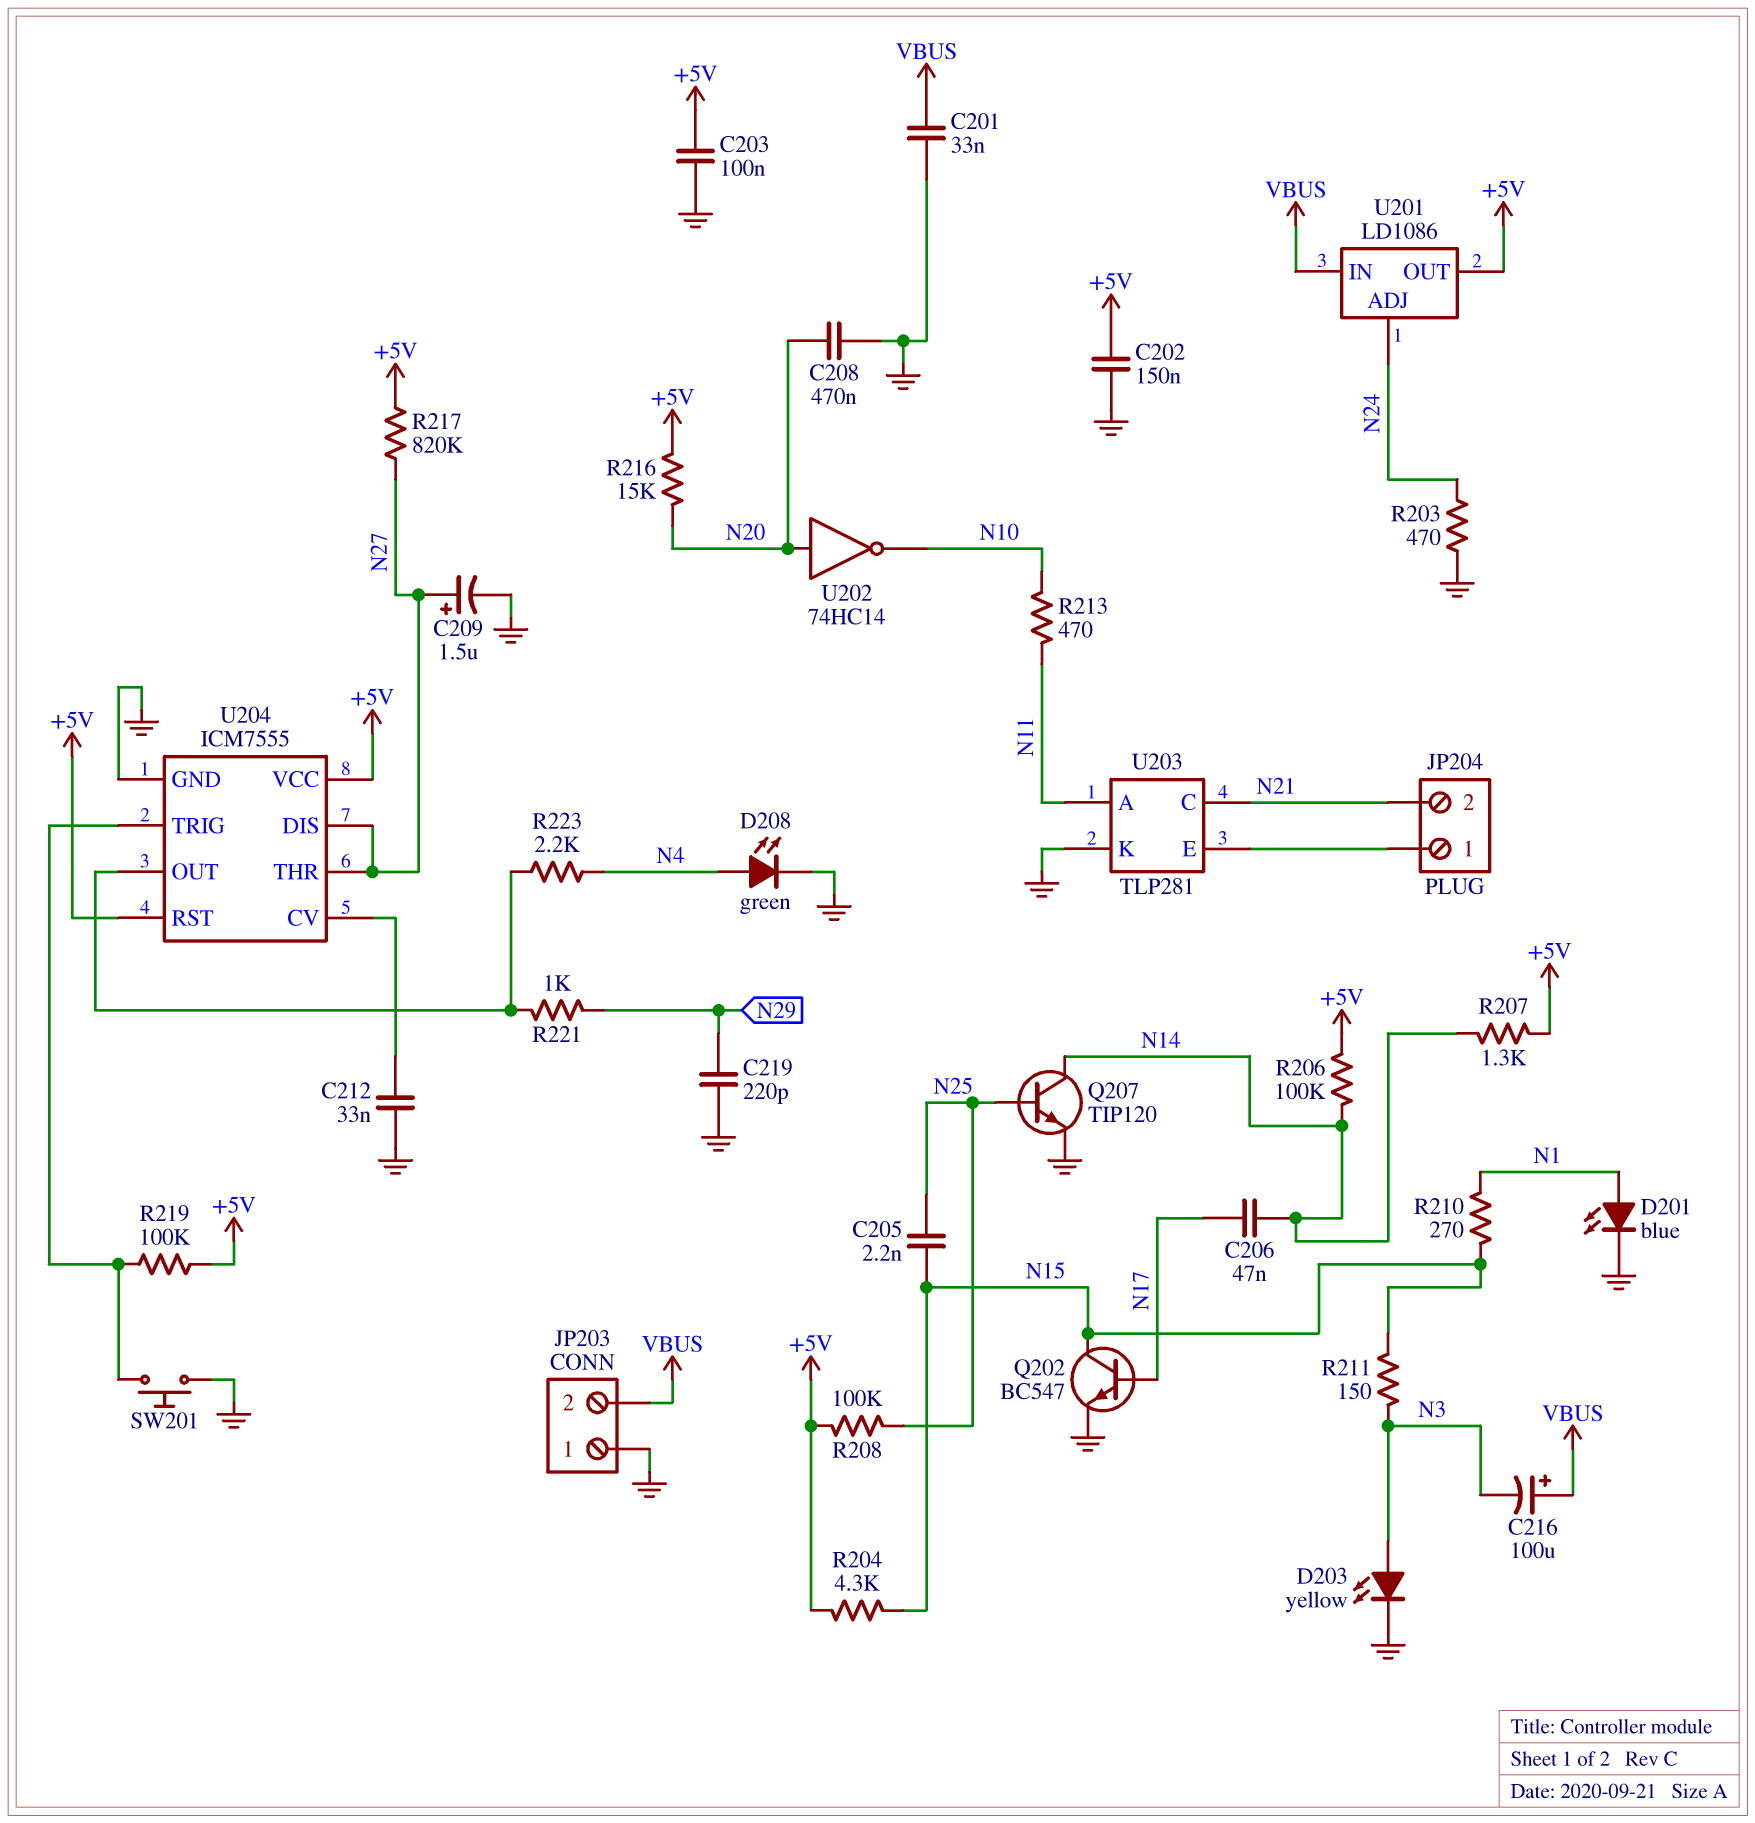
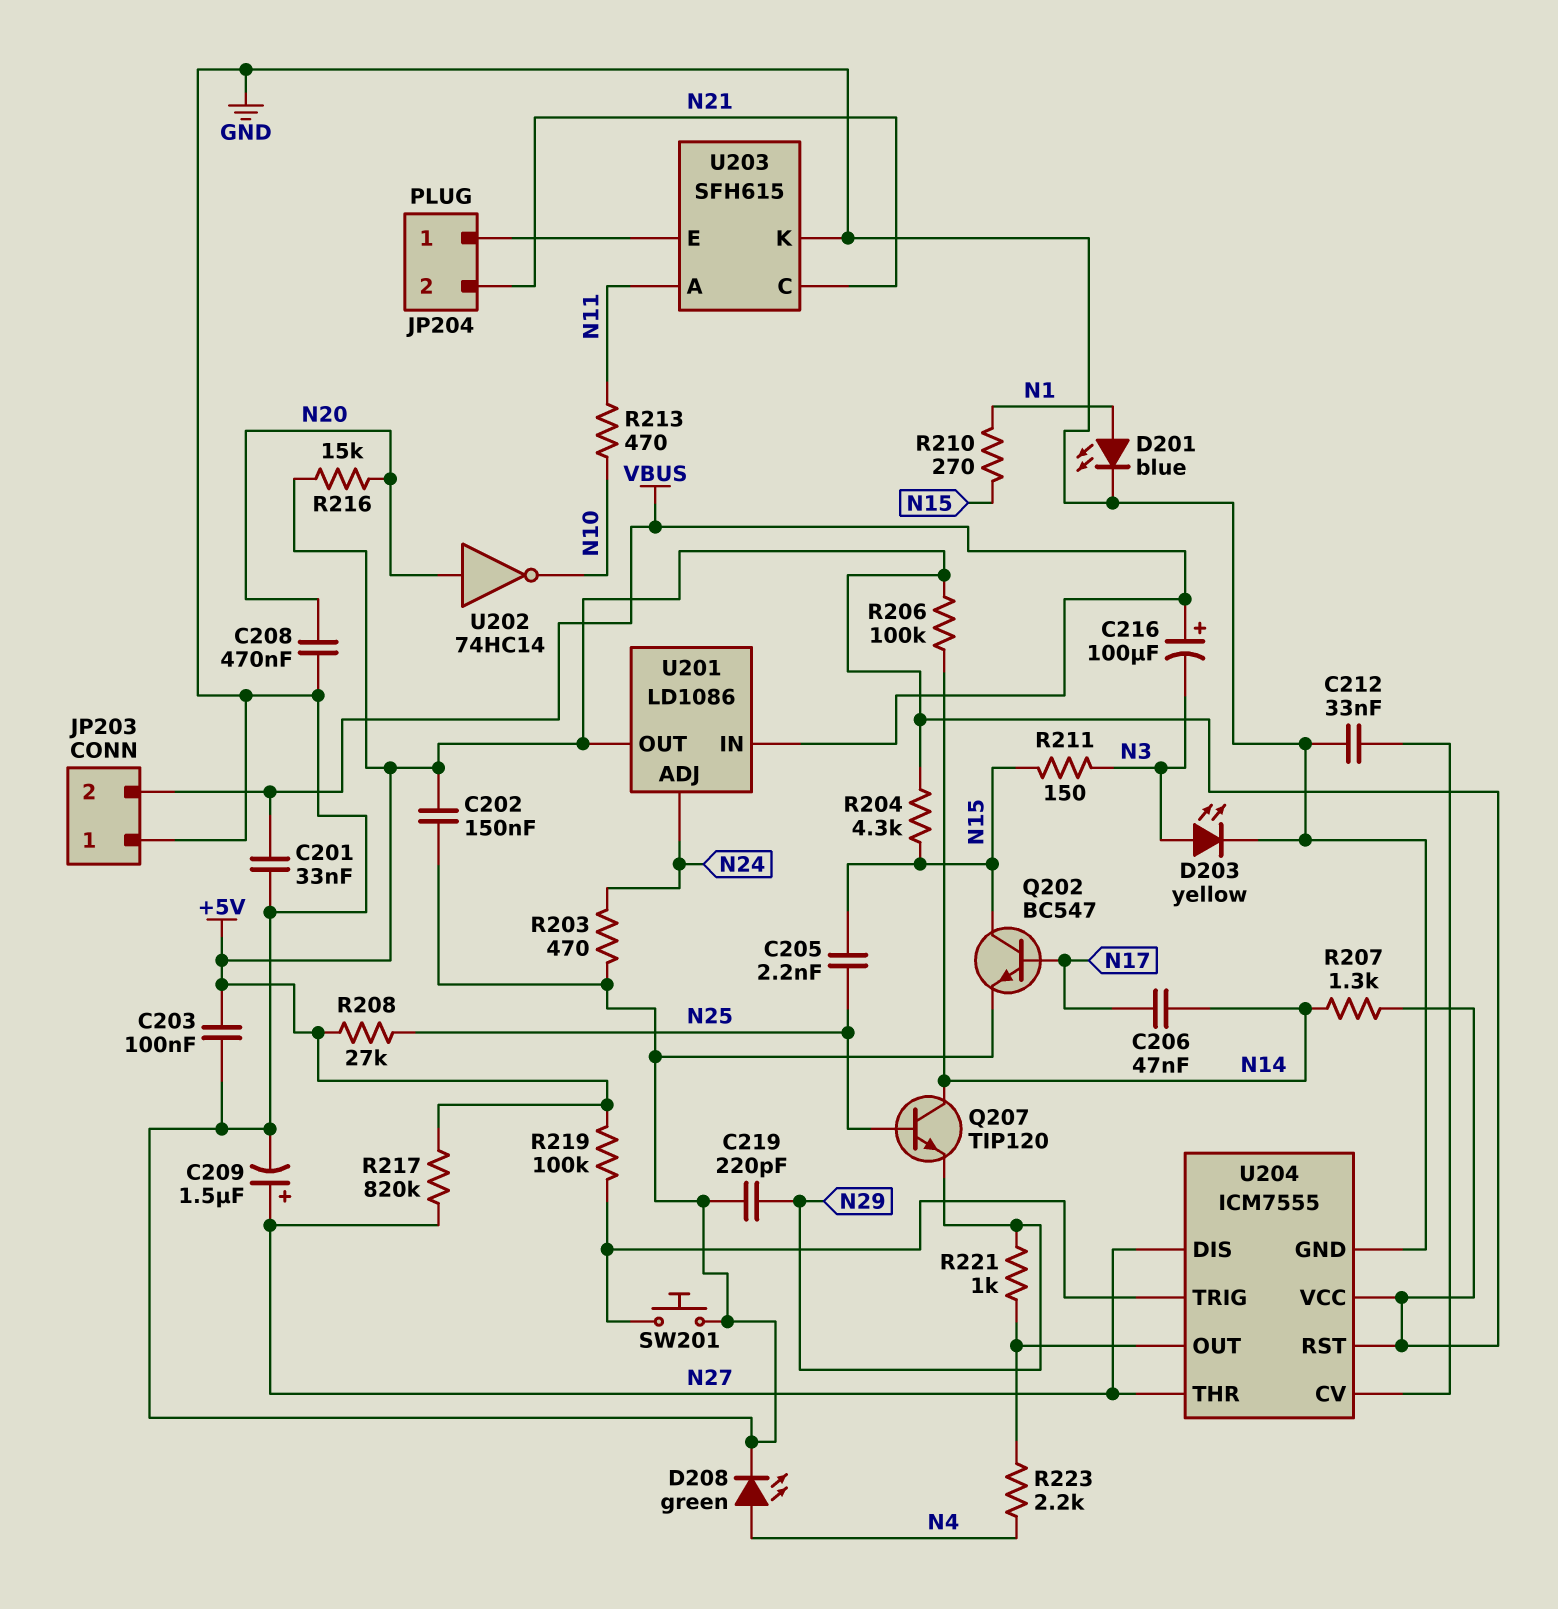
Q207: NPN TIP120 (B N25, C N14, E GND) -> NPN TIP120 (B N25, C N14, E N29)
R208: 100k (+5V, N25) -> 27k (+5V, N25)
U203: TLP281 -> SFH615

